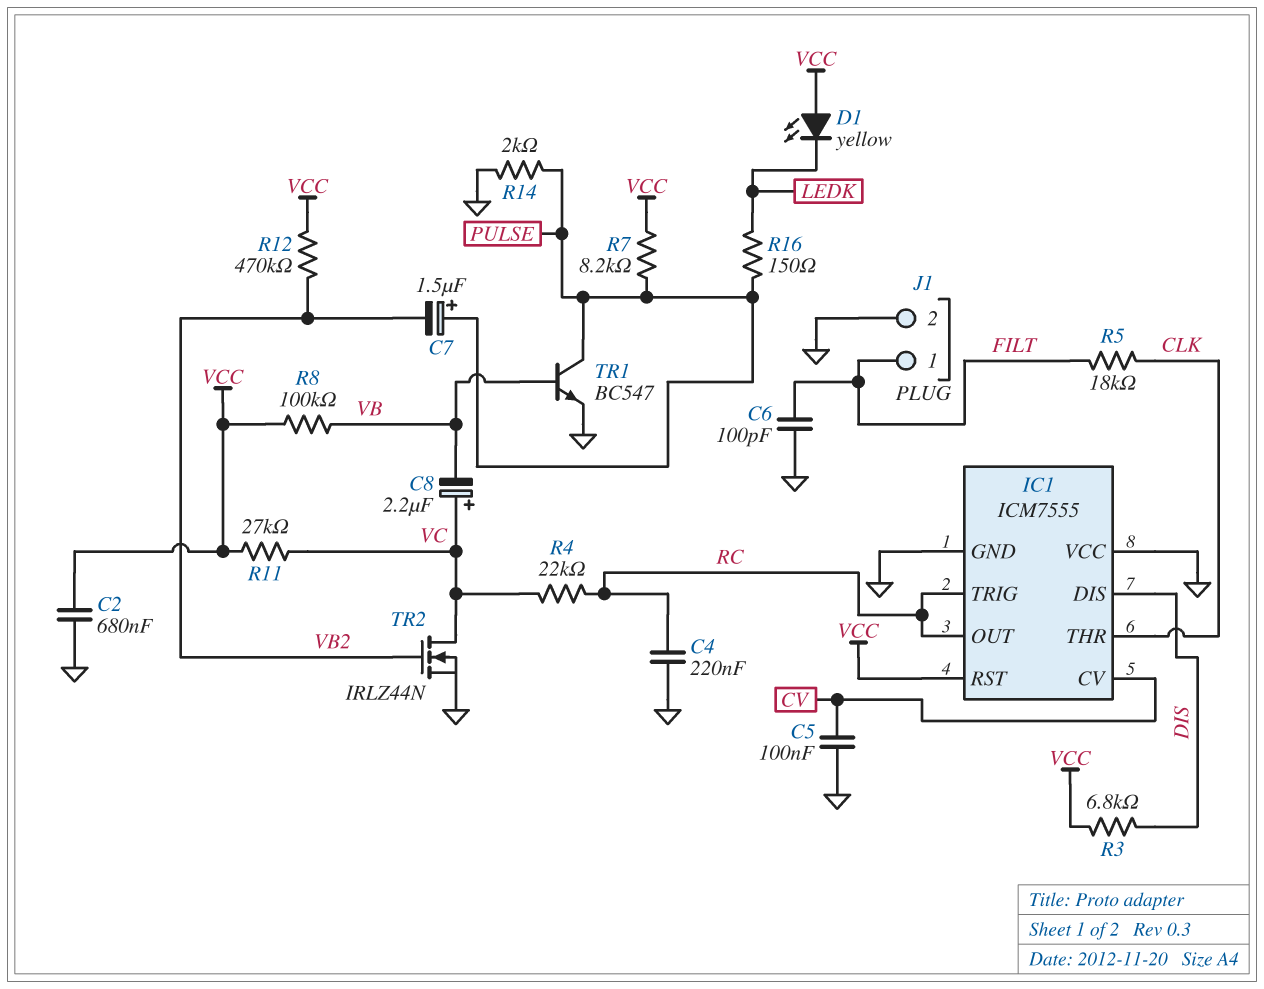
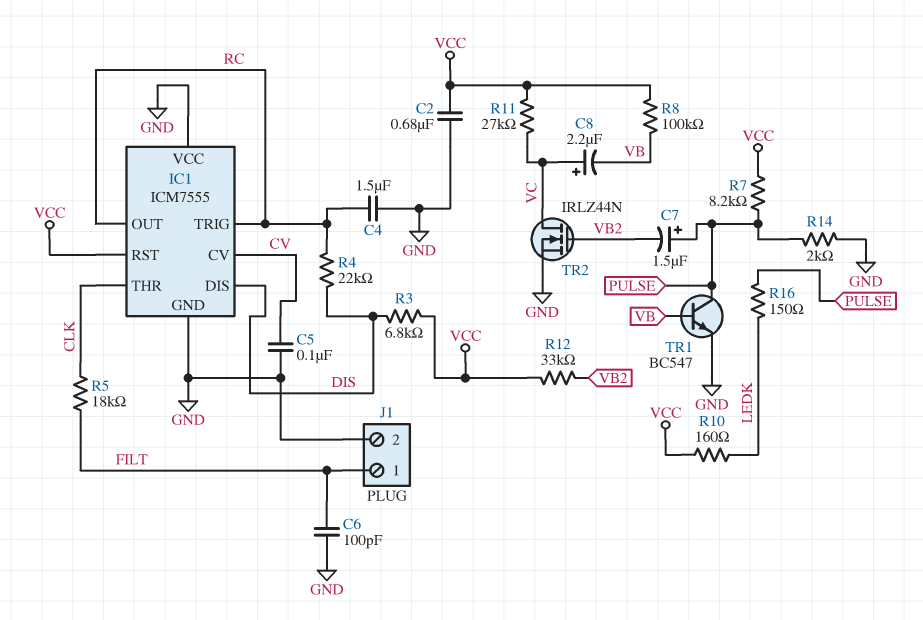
C4: 220nF (GND, RC) -> 1.5uF (GND, RC)
D1: LED yellow (A VCC, K LEDK) -> none
R4: 22k (RC, VC) -> 22k (DIS, RC)
R10: none -> 160 (LEDK, VCC)
R12: 470k (VB2, VCC) -> 33k (VB2, VCC)

